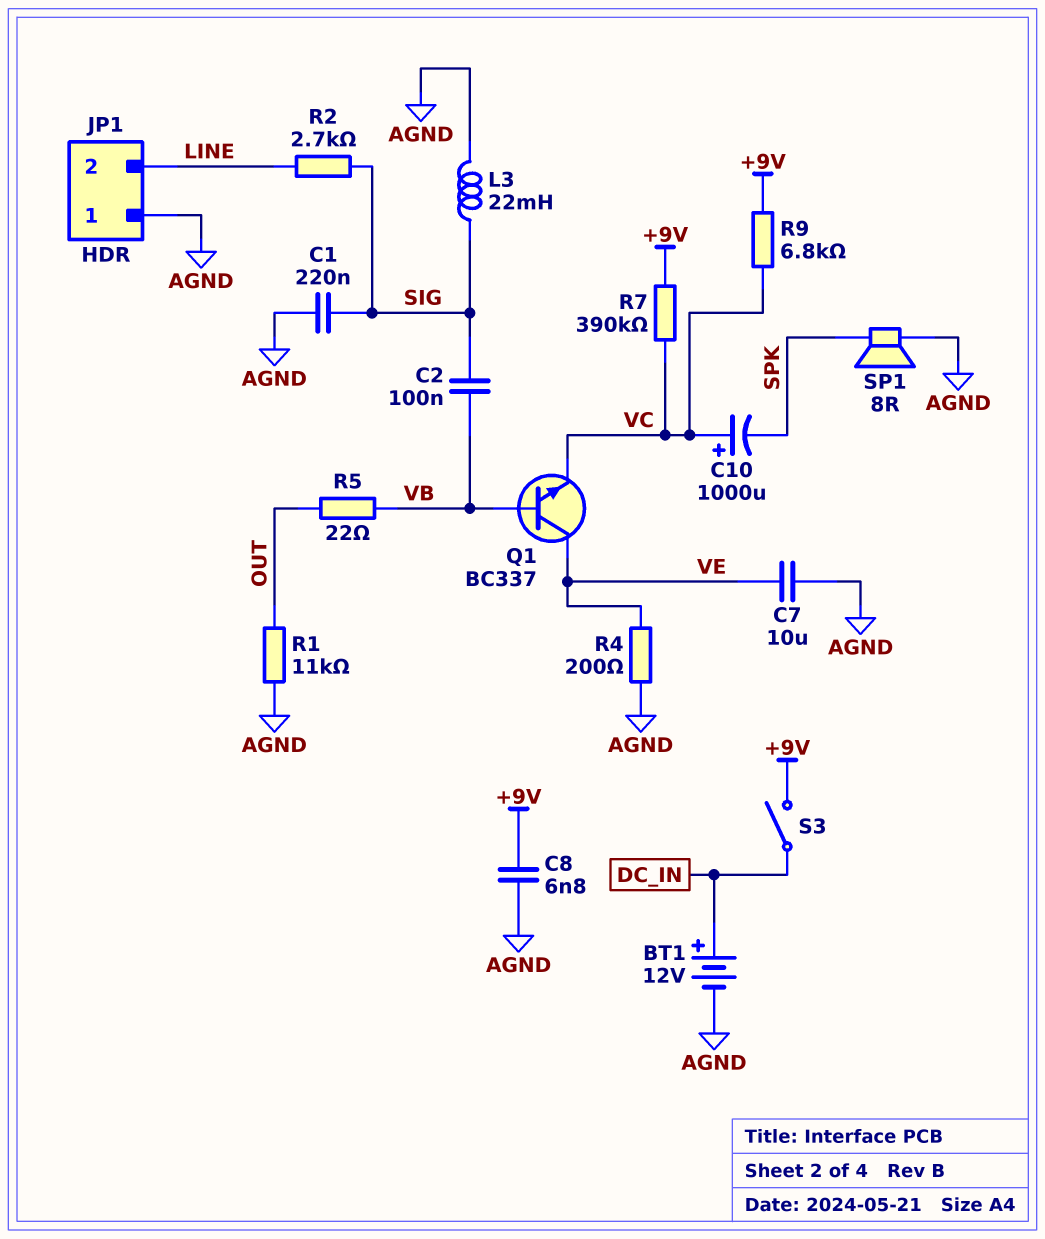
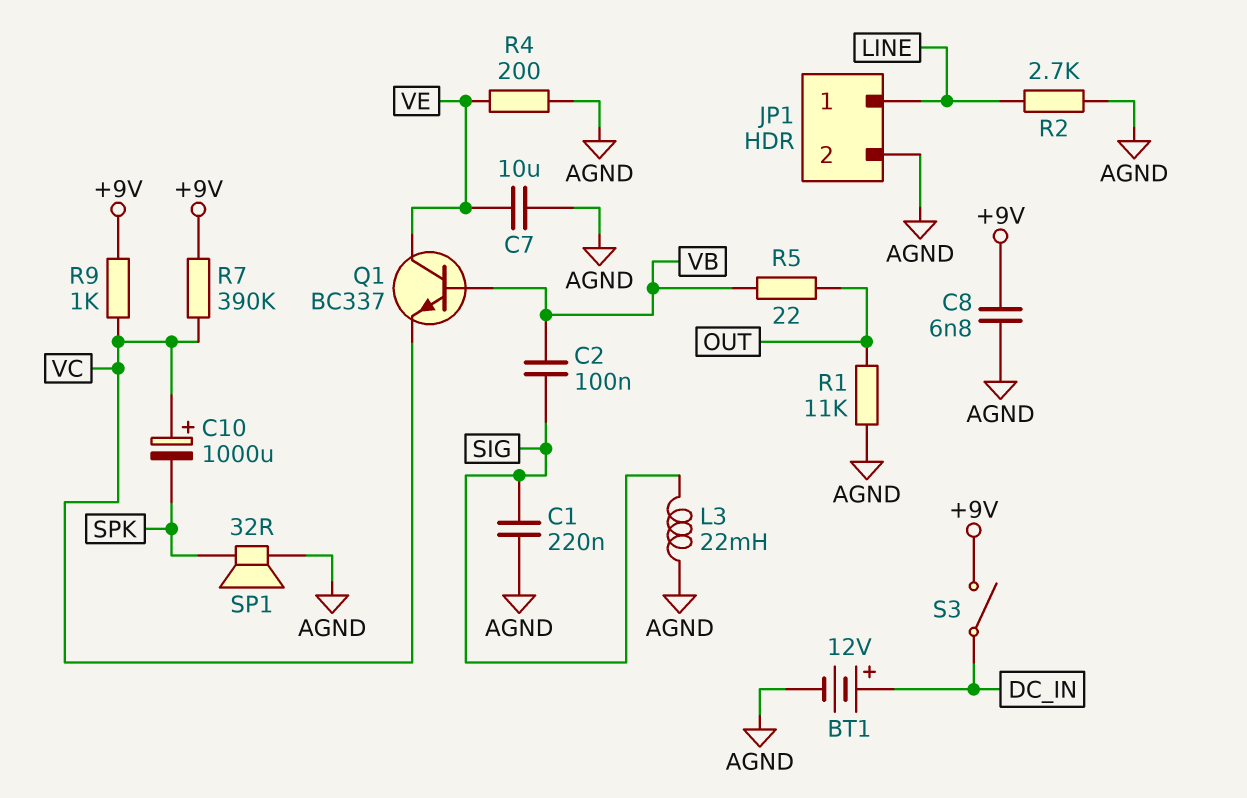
JP1 pin 1: AGND -> LINE
JP1 pin 2: LINE -> AGND
R2: 2.7k (LINE, SIG) -> 2.7k (AGND, LINE)
R9: 6.8k (+9V, VC) -> 1k (+9V, VC)
SP1: speaker 8R (AGND, SPK) -> speaker 32R (AGND, SPK)

